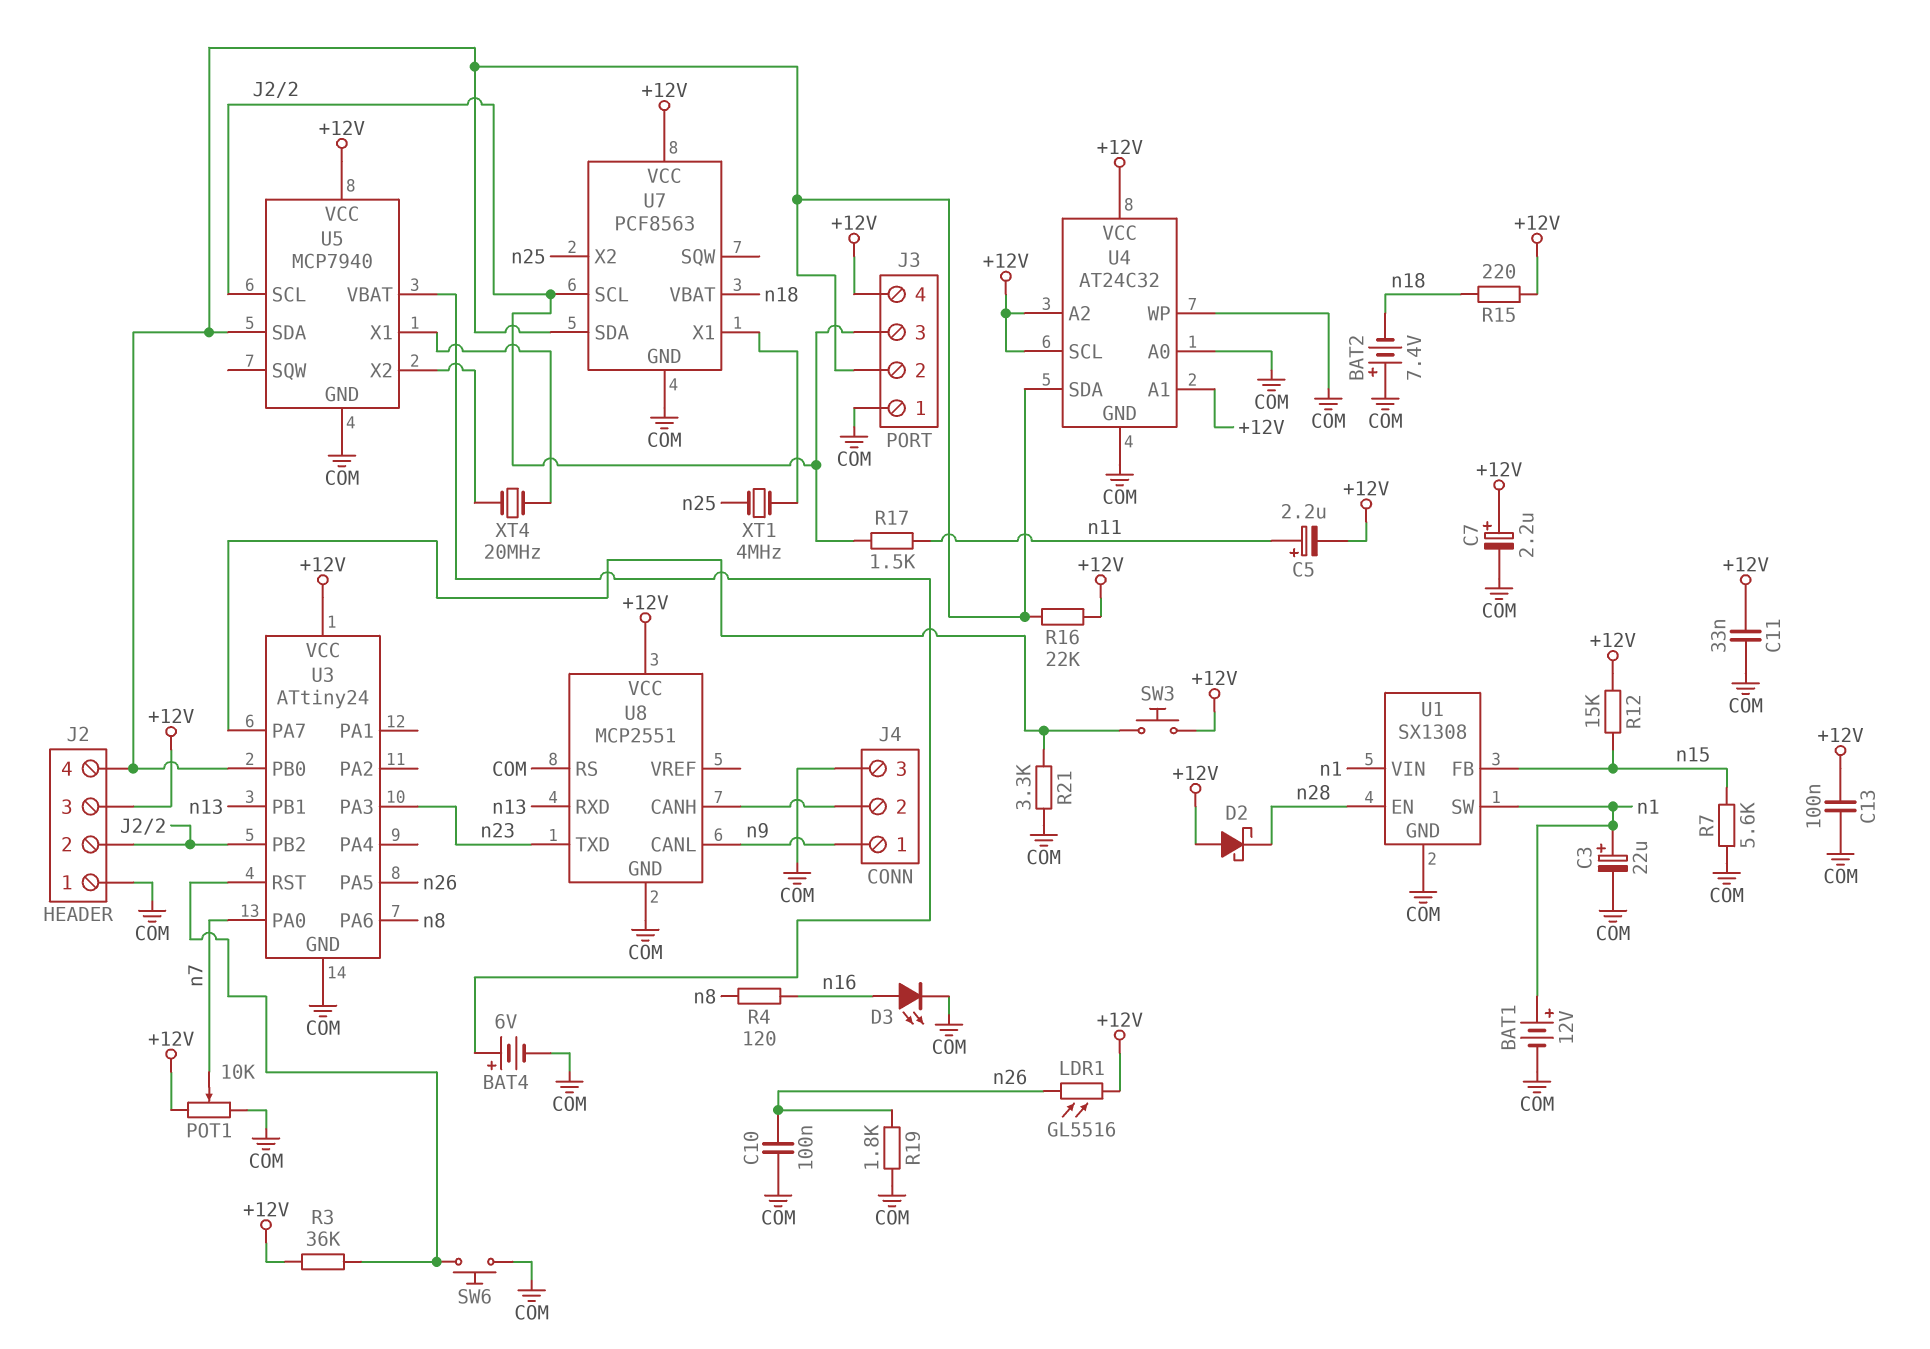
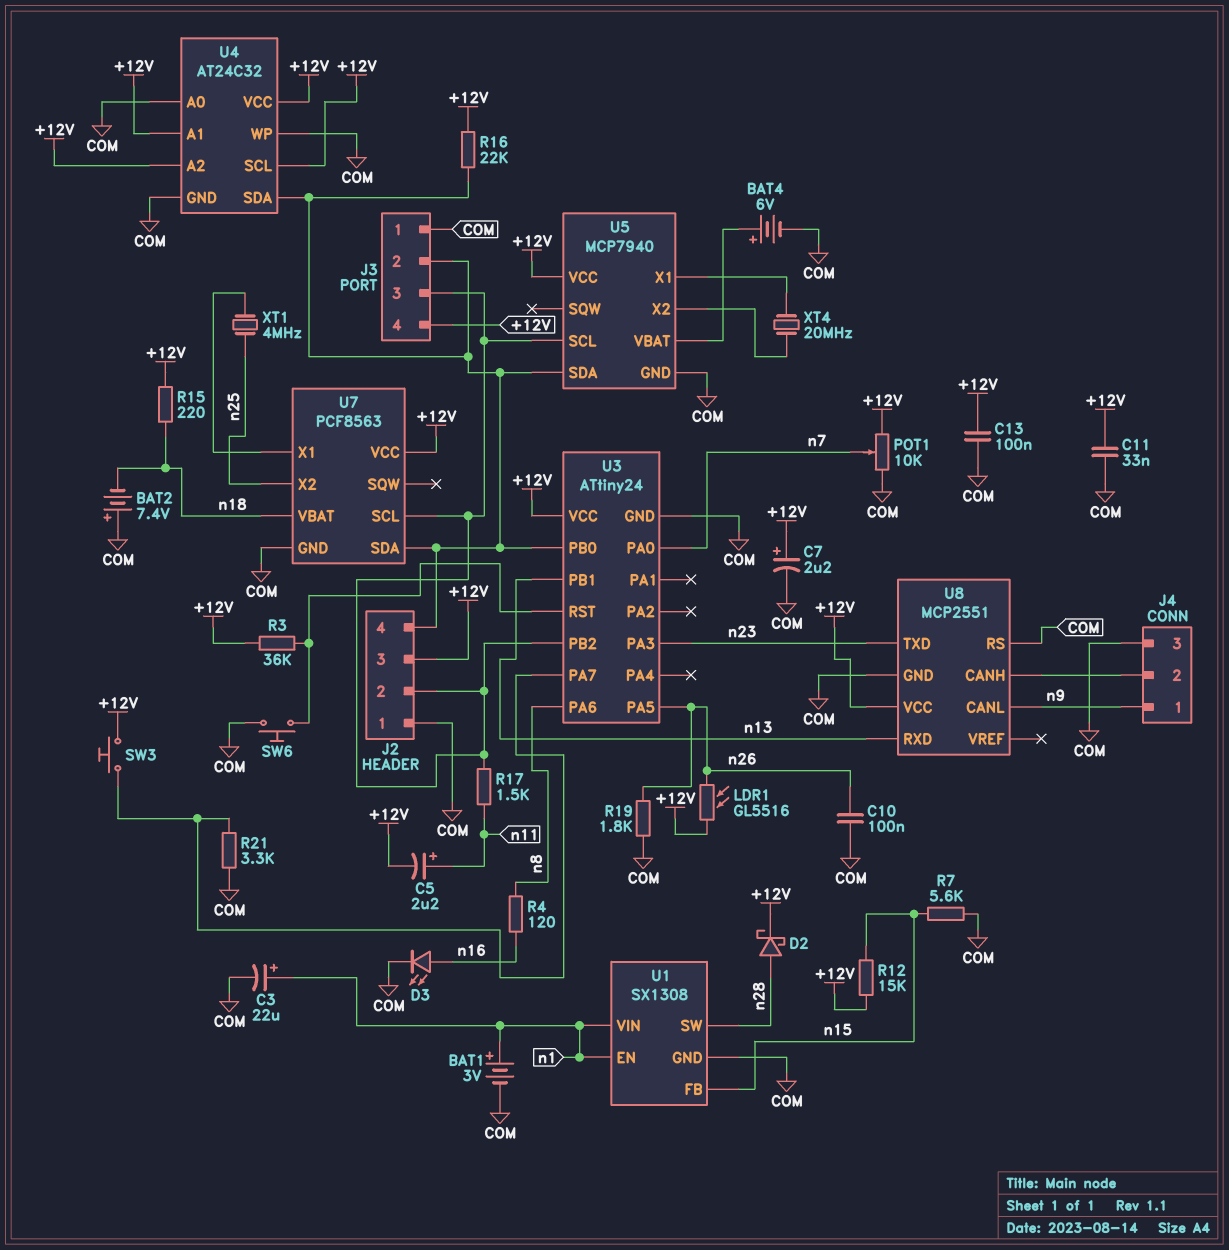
BAT1: 12V (plus n1, minus COM) -> 3V (plus n1, minus COM)
D2: schottky (A +12V, K n28) -> schottky (A n28, K +12V)
U1 pin EN: n28 -> n1
U1 pin SW: n1 -> n28

